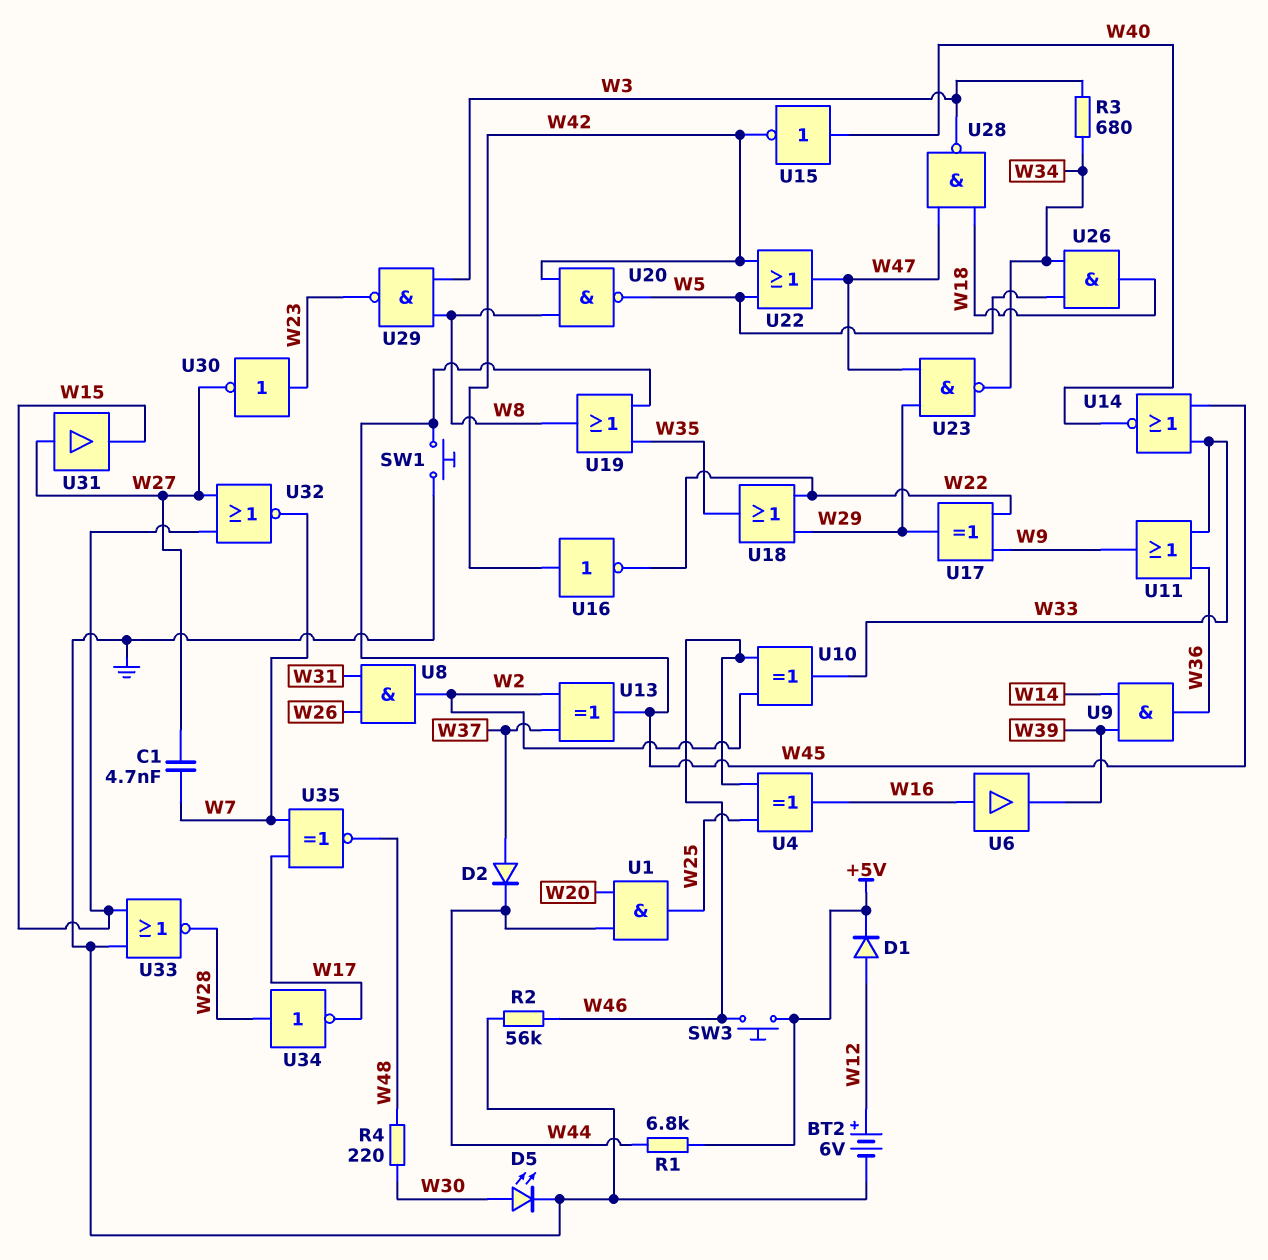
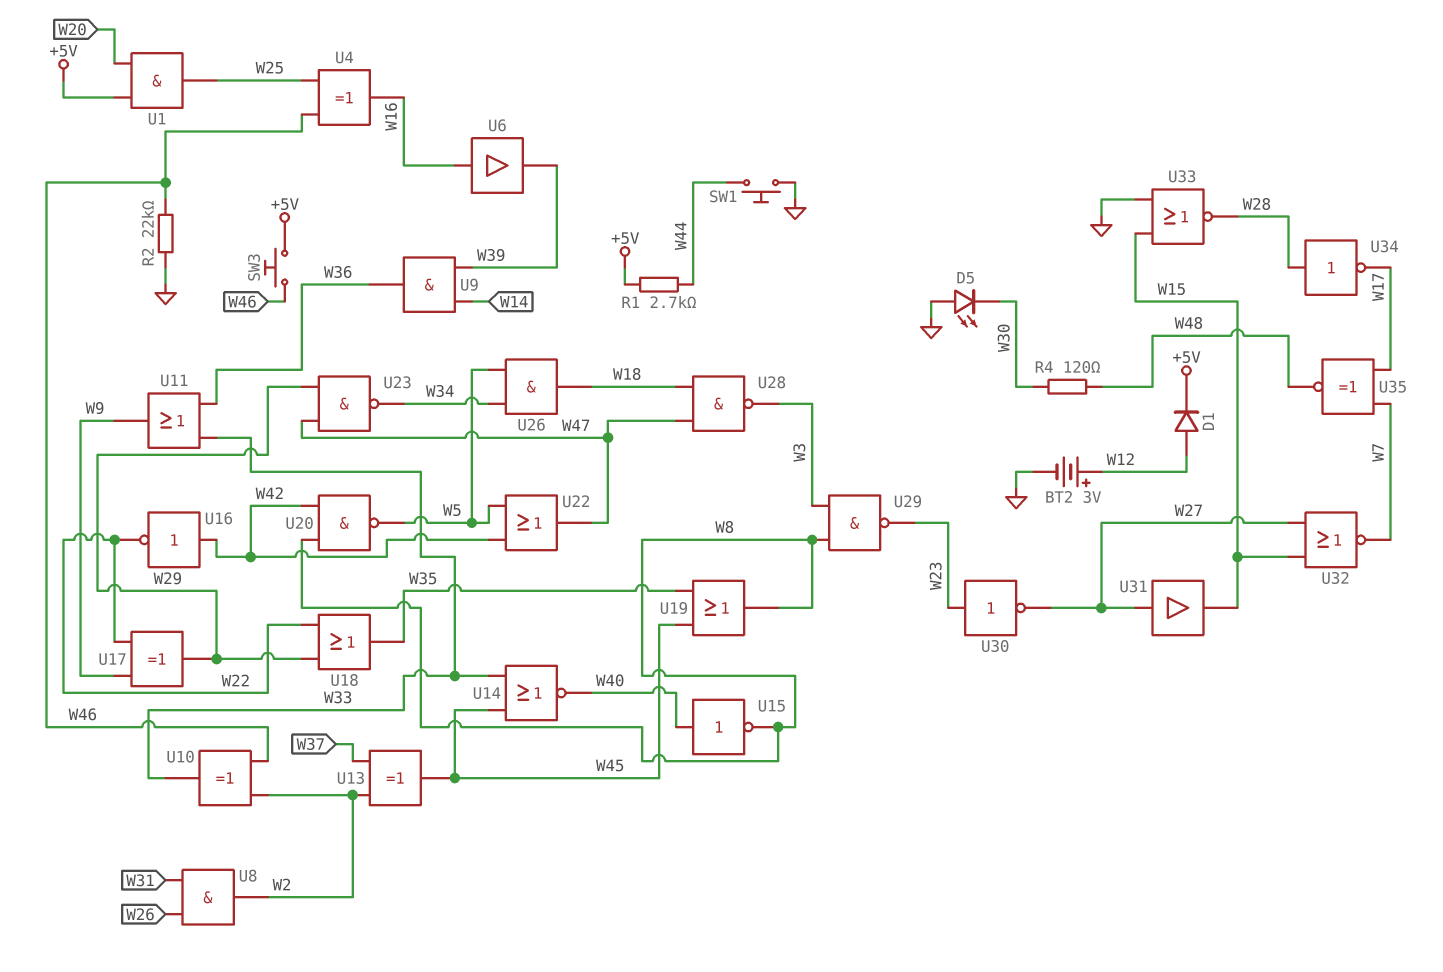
BT2: 6V (plus W12, minus GND) -> 3V (plus W12, minus GND)
C1: 4.7nF (W7, W27) -> none
D2: diode (A W37, K W44) -> none
D5: LED (A W30, K GND) -> LED (A GND, K W30)
R1: 6.8k (+5V, W44) -> 2.7k (+5V, W44)
R2: 56k (GND, W46) -> 22k (GND, W46)
R3: 680 (W3, W34) -> none
R4: 220 (W30, W48) -> 120 (W30, W48)
SW1: button (GND, W45) -> button (GND, W44)
U1: AND (in W20, in W44, out W25) -> AND (in +5V, in W20, out W25)
U15: NOT (in W40, out W42) -> NOT (in W40, out W8)

